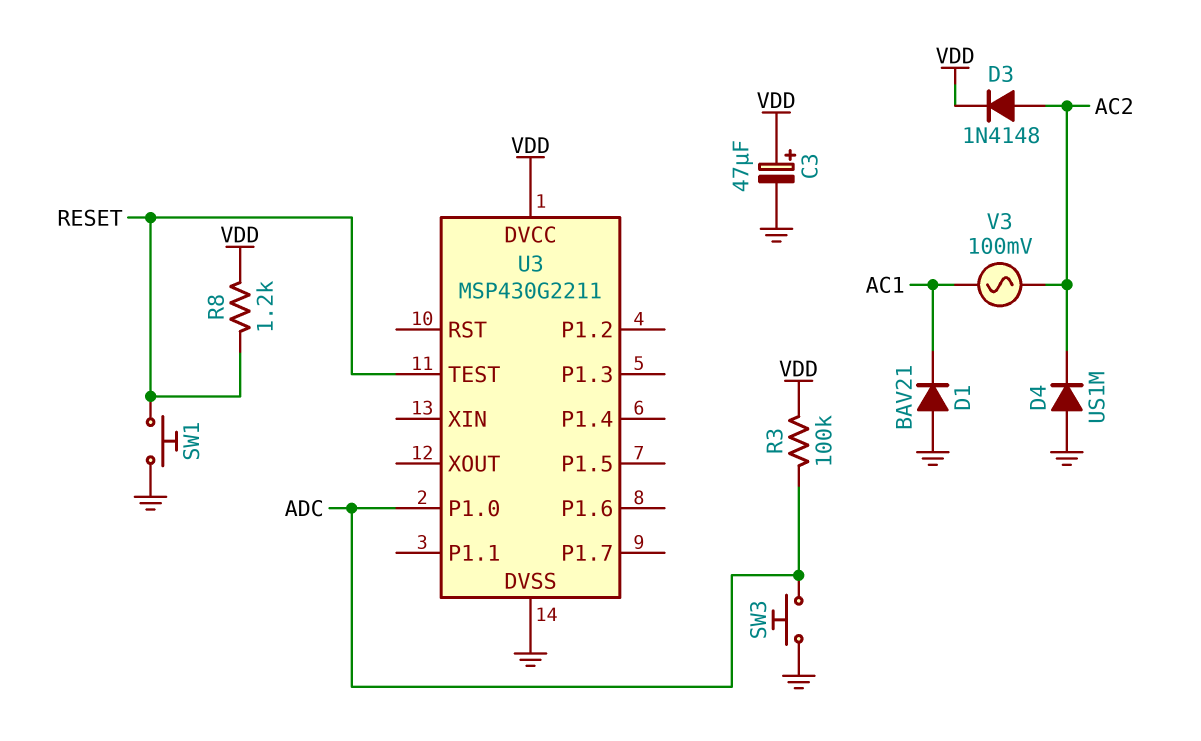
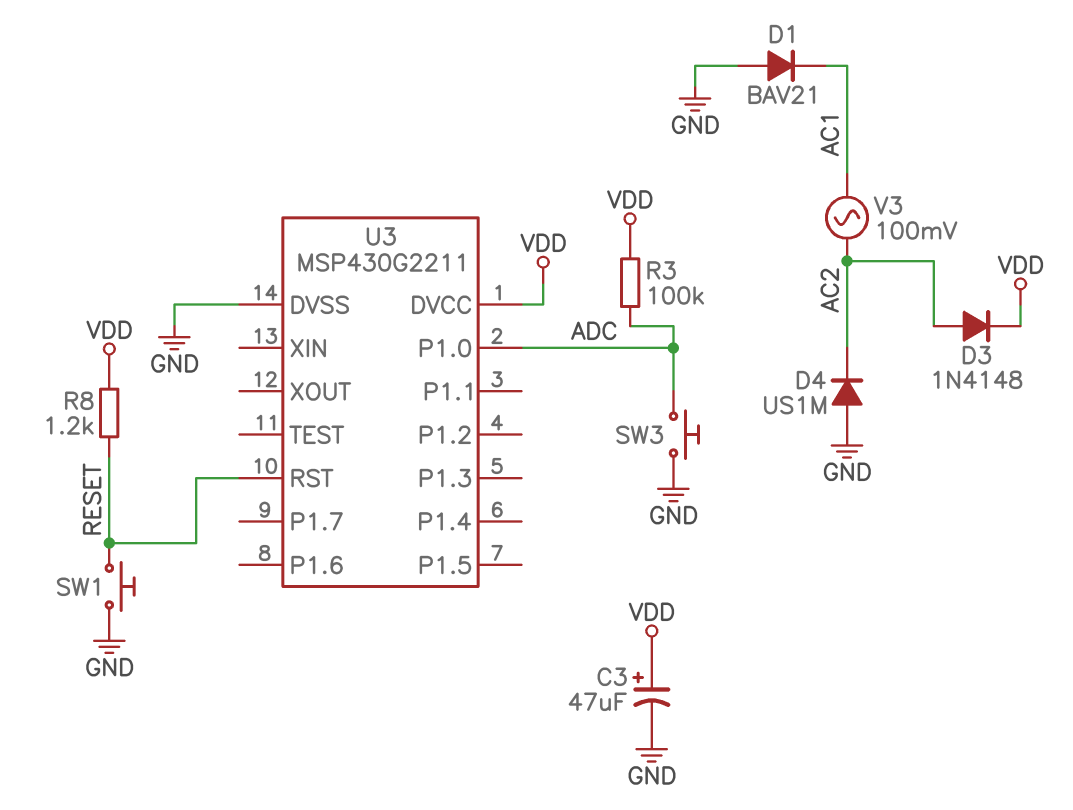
U3 pin RST: none -> RESET
U3 pin TEST: RESET -> none

